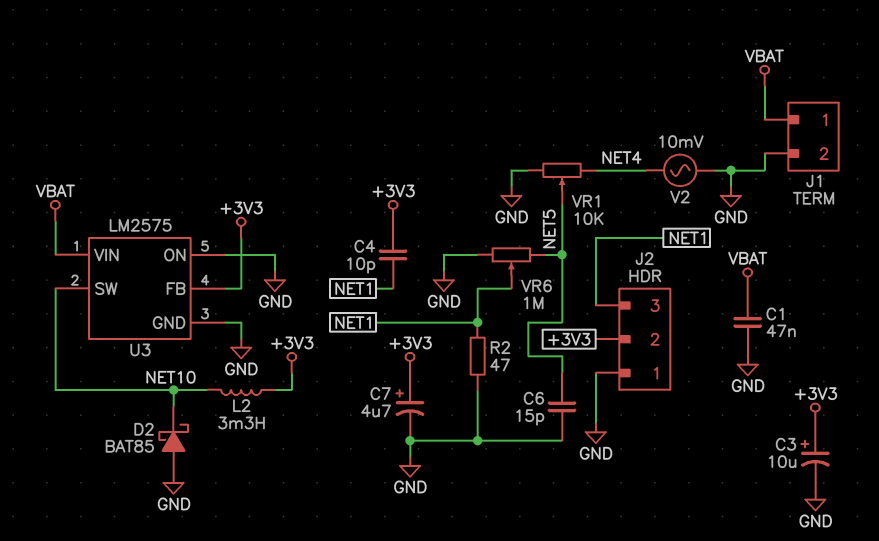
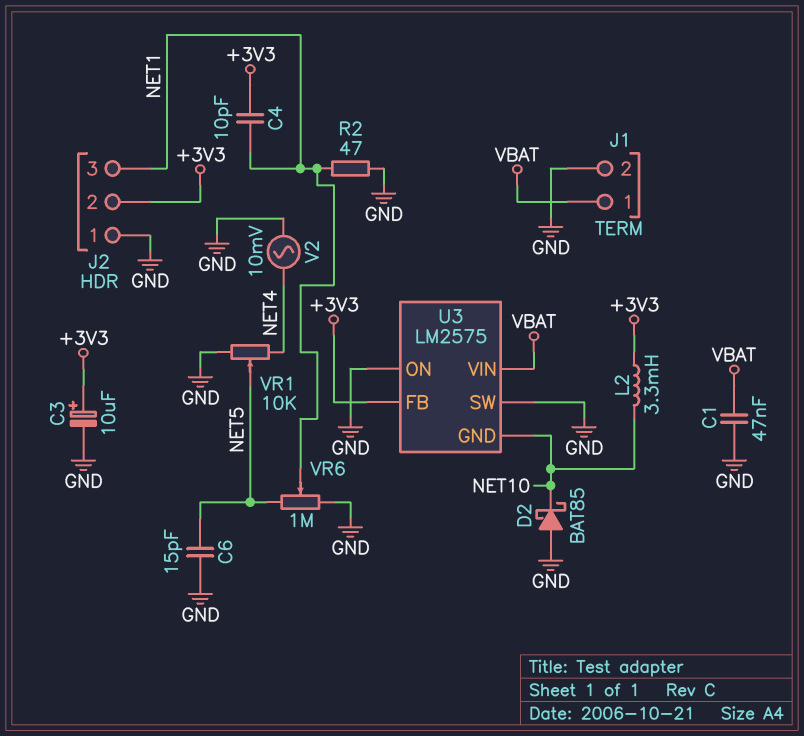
C7: 4.7uF (plus +3V3, minus GND) -> none
U3 pin GND: GND -> NET10
U3 pin SW: NET10 -> GND

